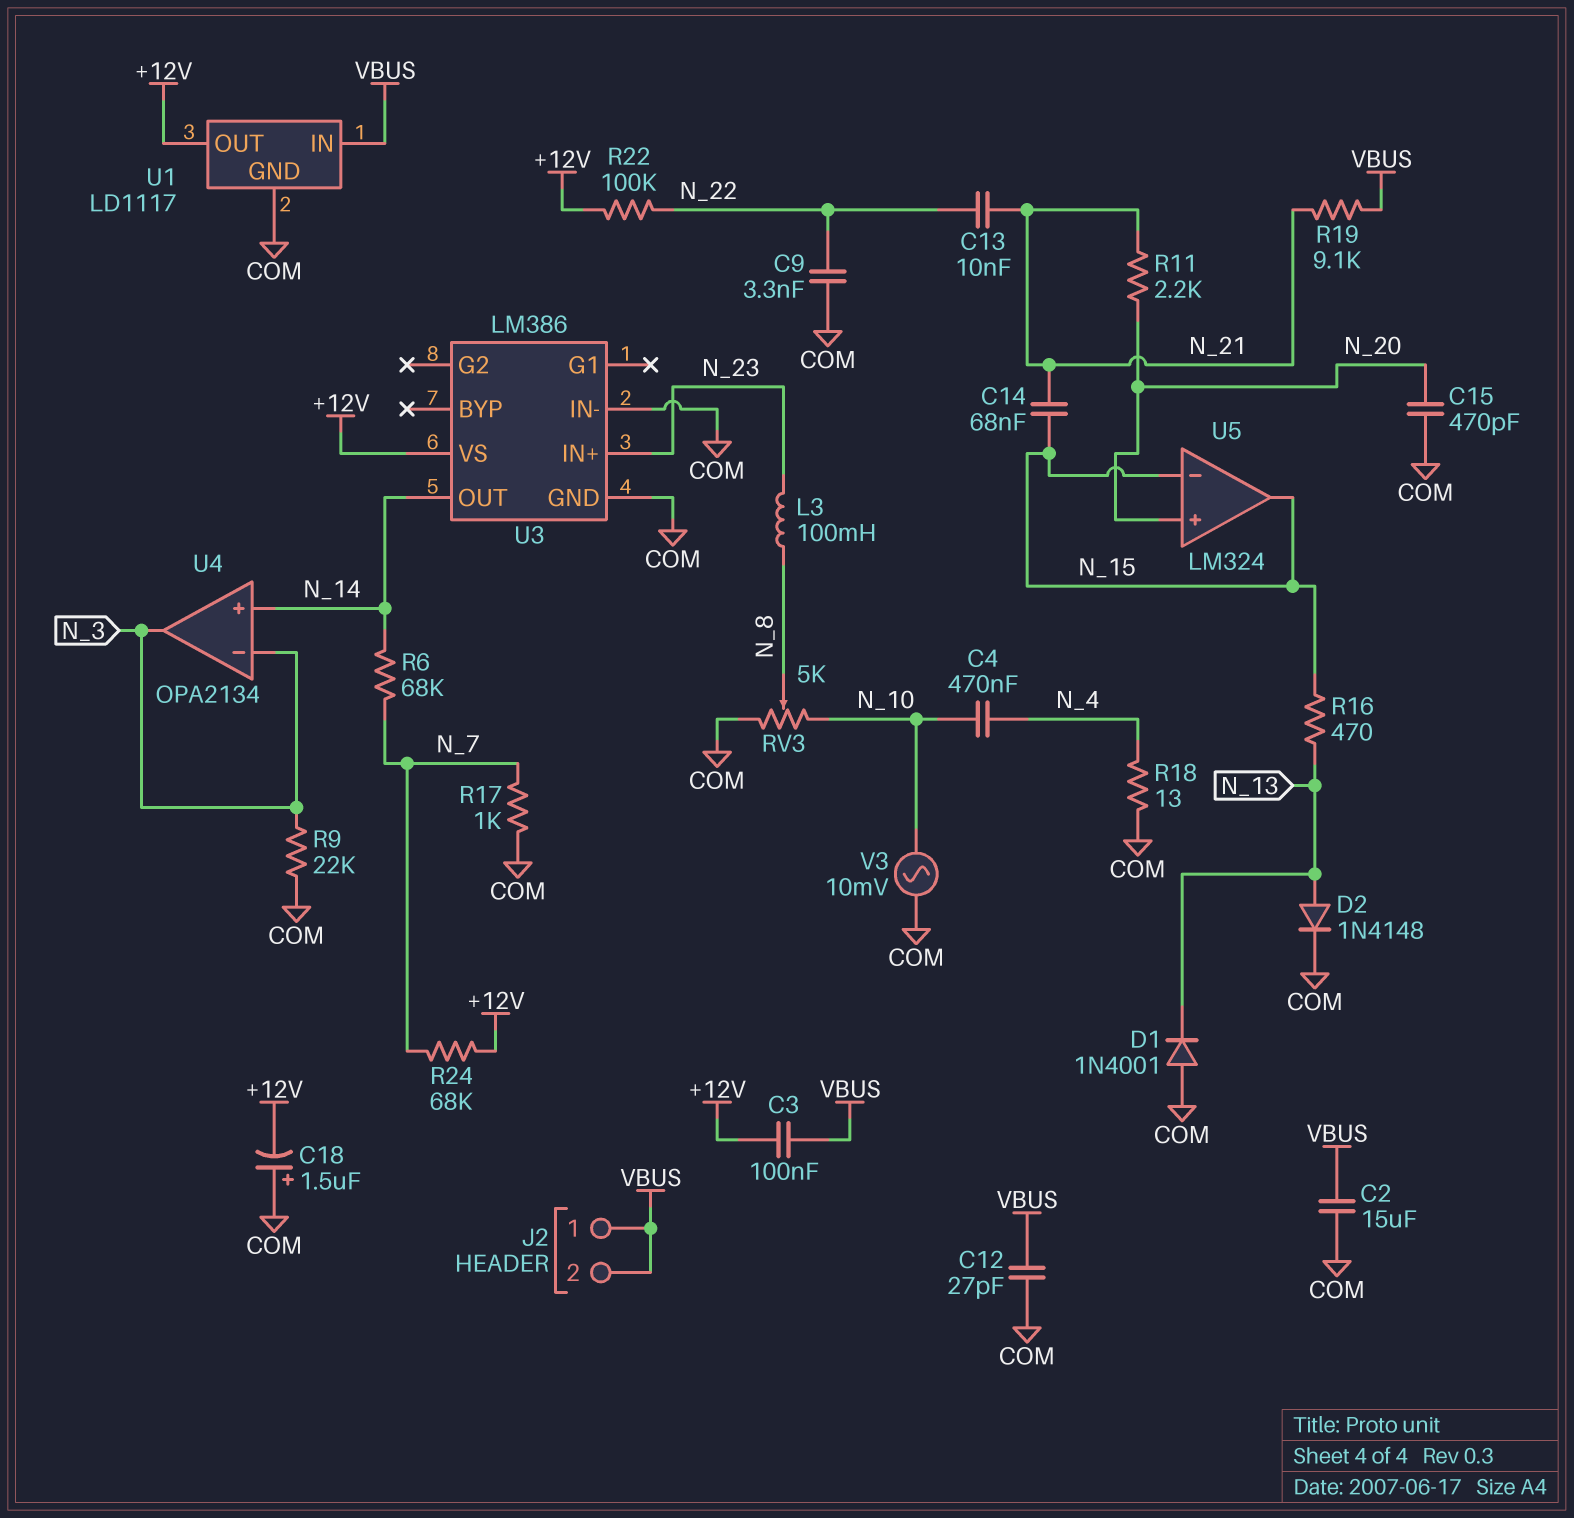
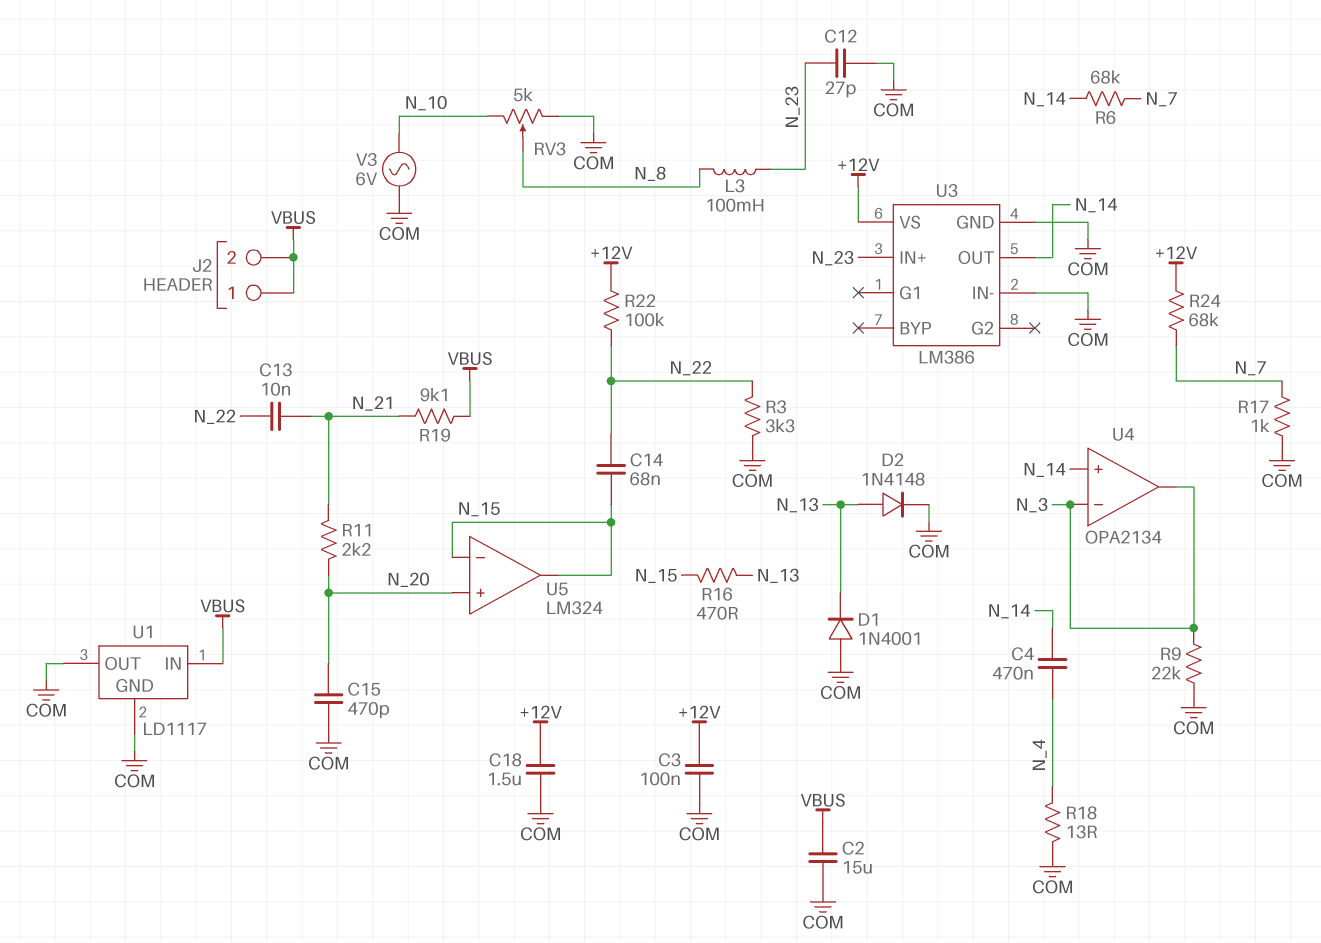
C3: 100nF (+12V, VBUS) -> 100nF (+12V, COM)
C4: 470nF (N_4, N_10) -> 470nF (N_4, N_14)
C9: 3.3nF (COM, N_22) -> none
C12: 27pF (COM, VBUS) -> 27pF (COM, N_23)
C14: 68nF (N_15, N_21) -> 68nF (N_15, N_22)
C18: 1.5uF (plus COM, minus +12V) -> 1.5uF (+12V, COM)
R3: none -> 3.3k (COM, N_22)
U1 pin OUT: +12V -> COM
V3: AC 10mV (COM, N_10) -> AC 6V (COM, N_10)

